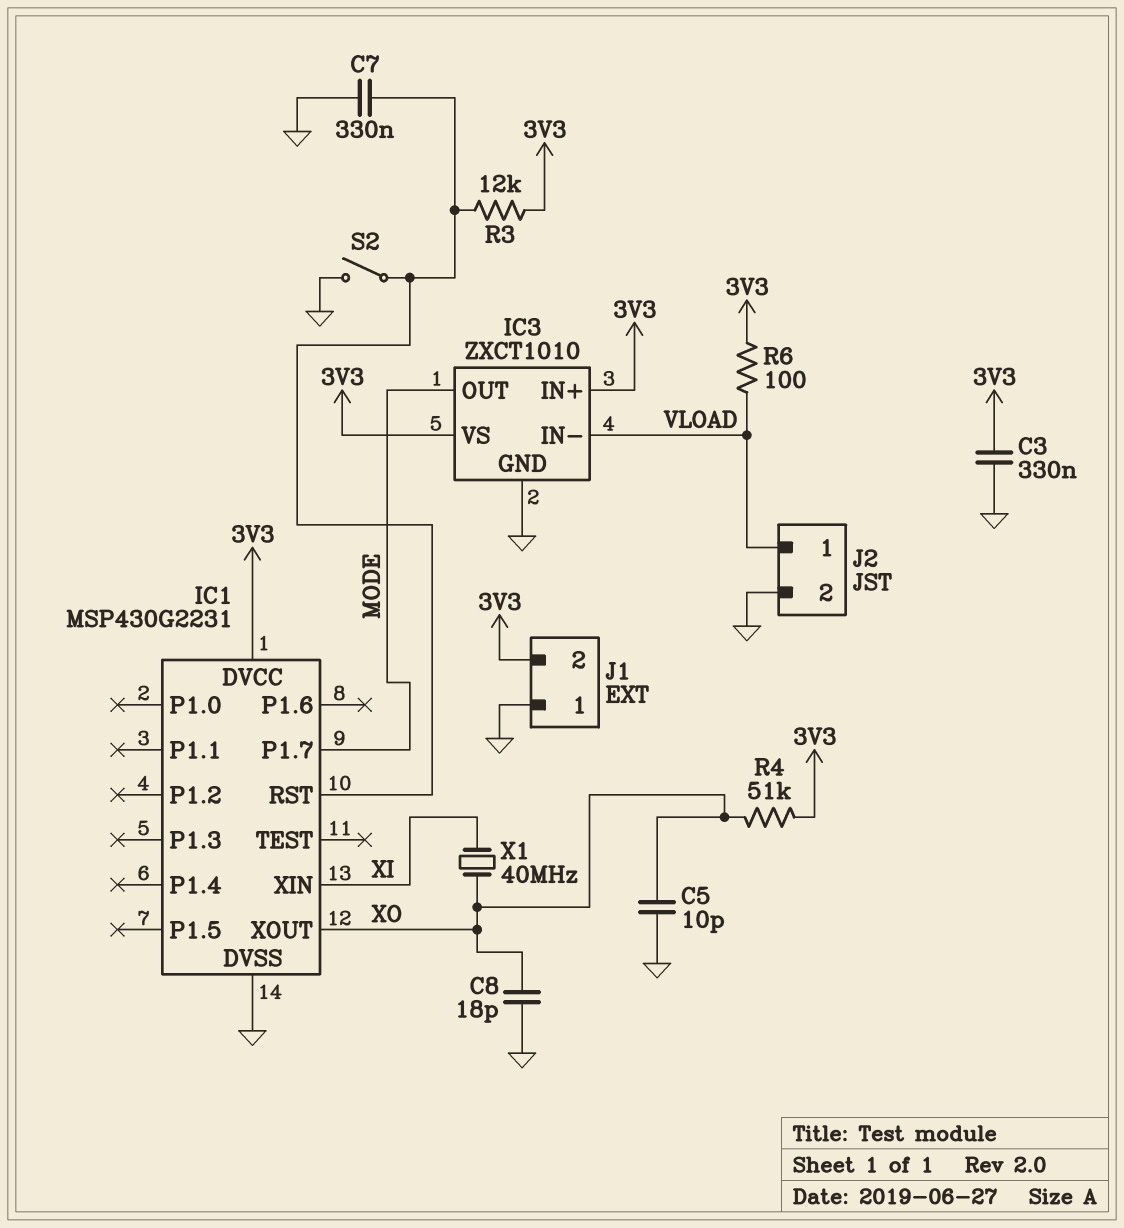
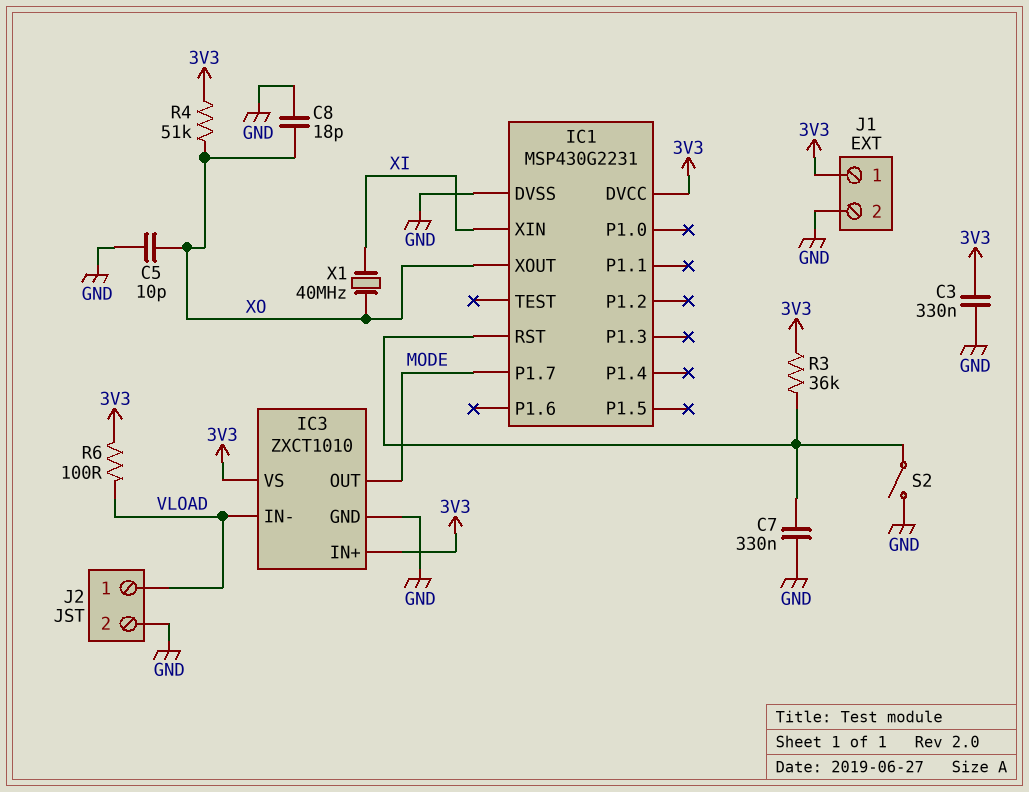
J1 pin 1: GND -> 3V3
J1 pin 2: 3V3 -> GND
R3: 12k (3V3, IC1/RST) -> 36k (3V3, IC1/RST)

